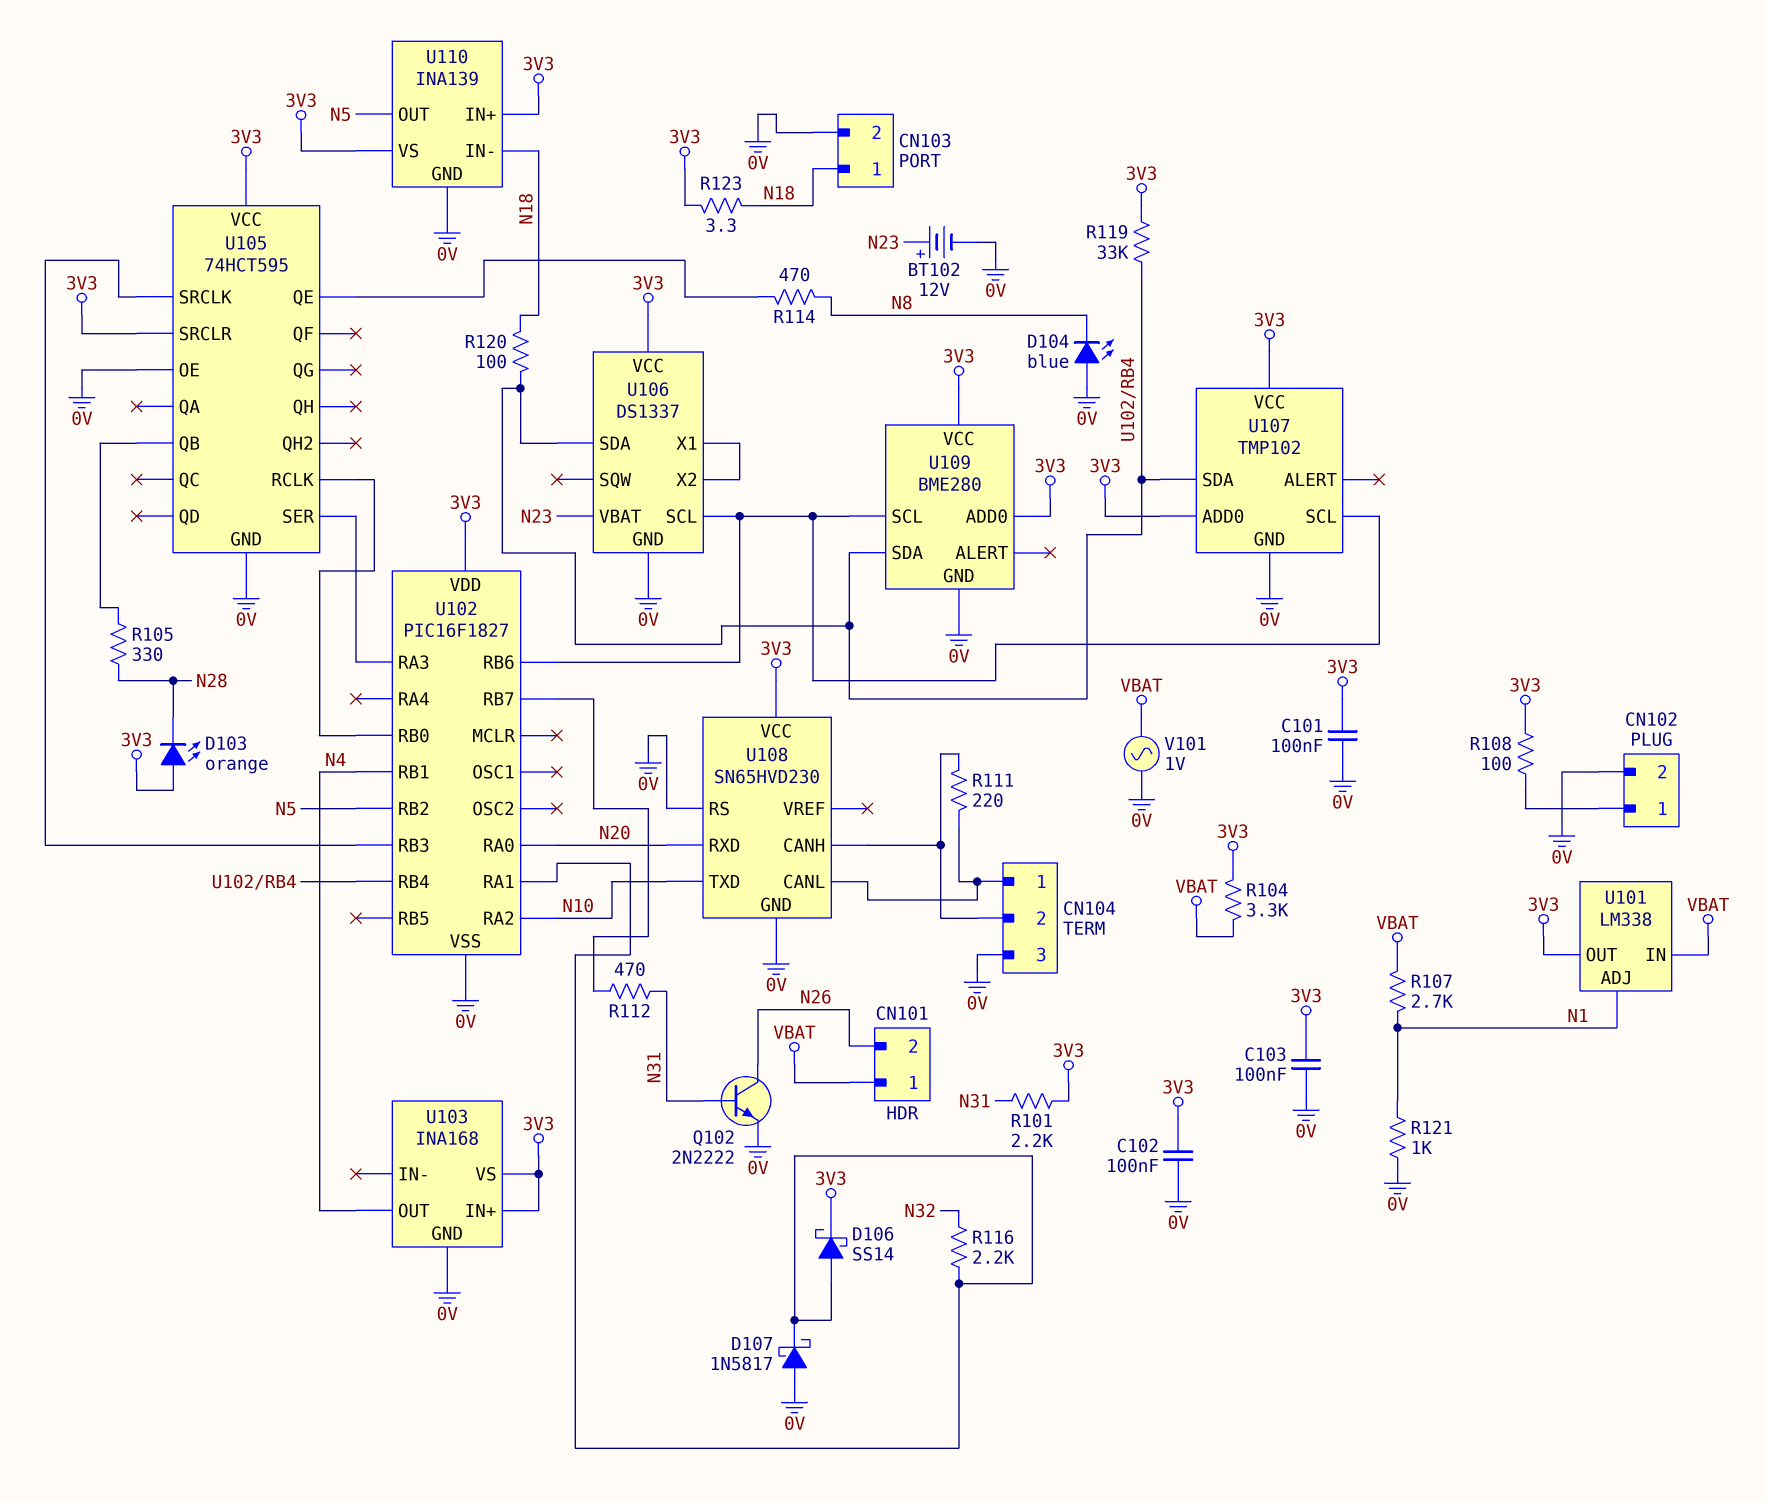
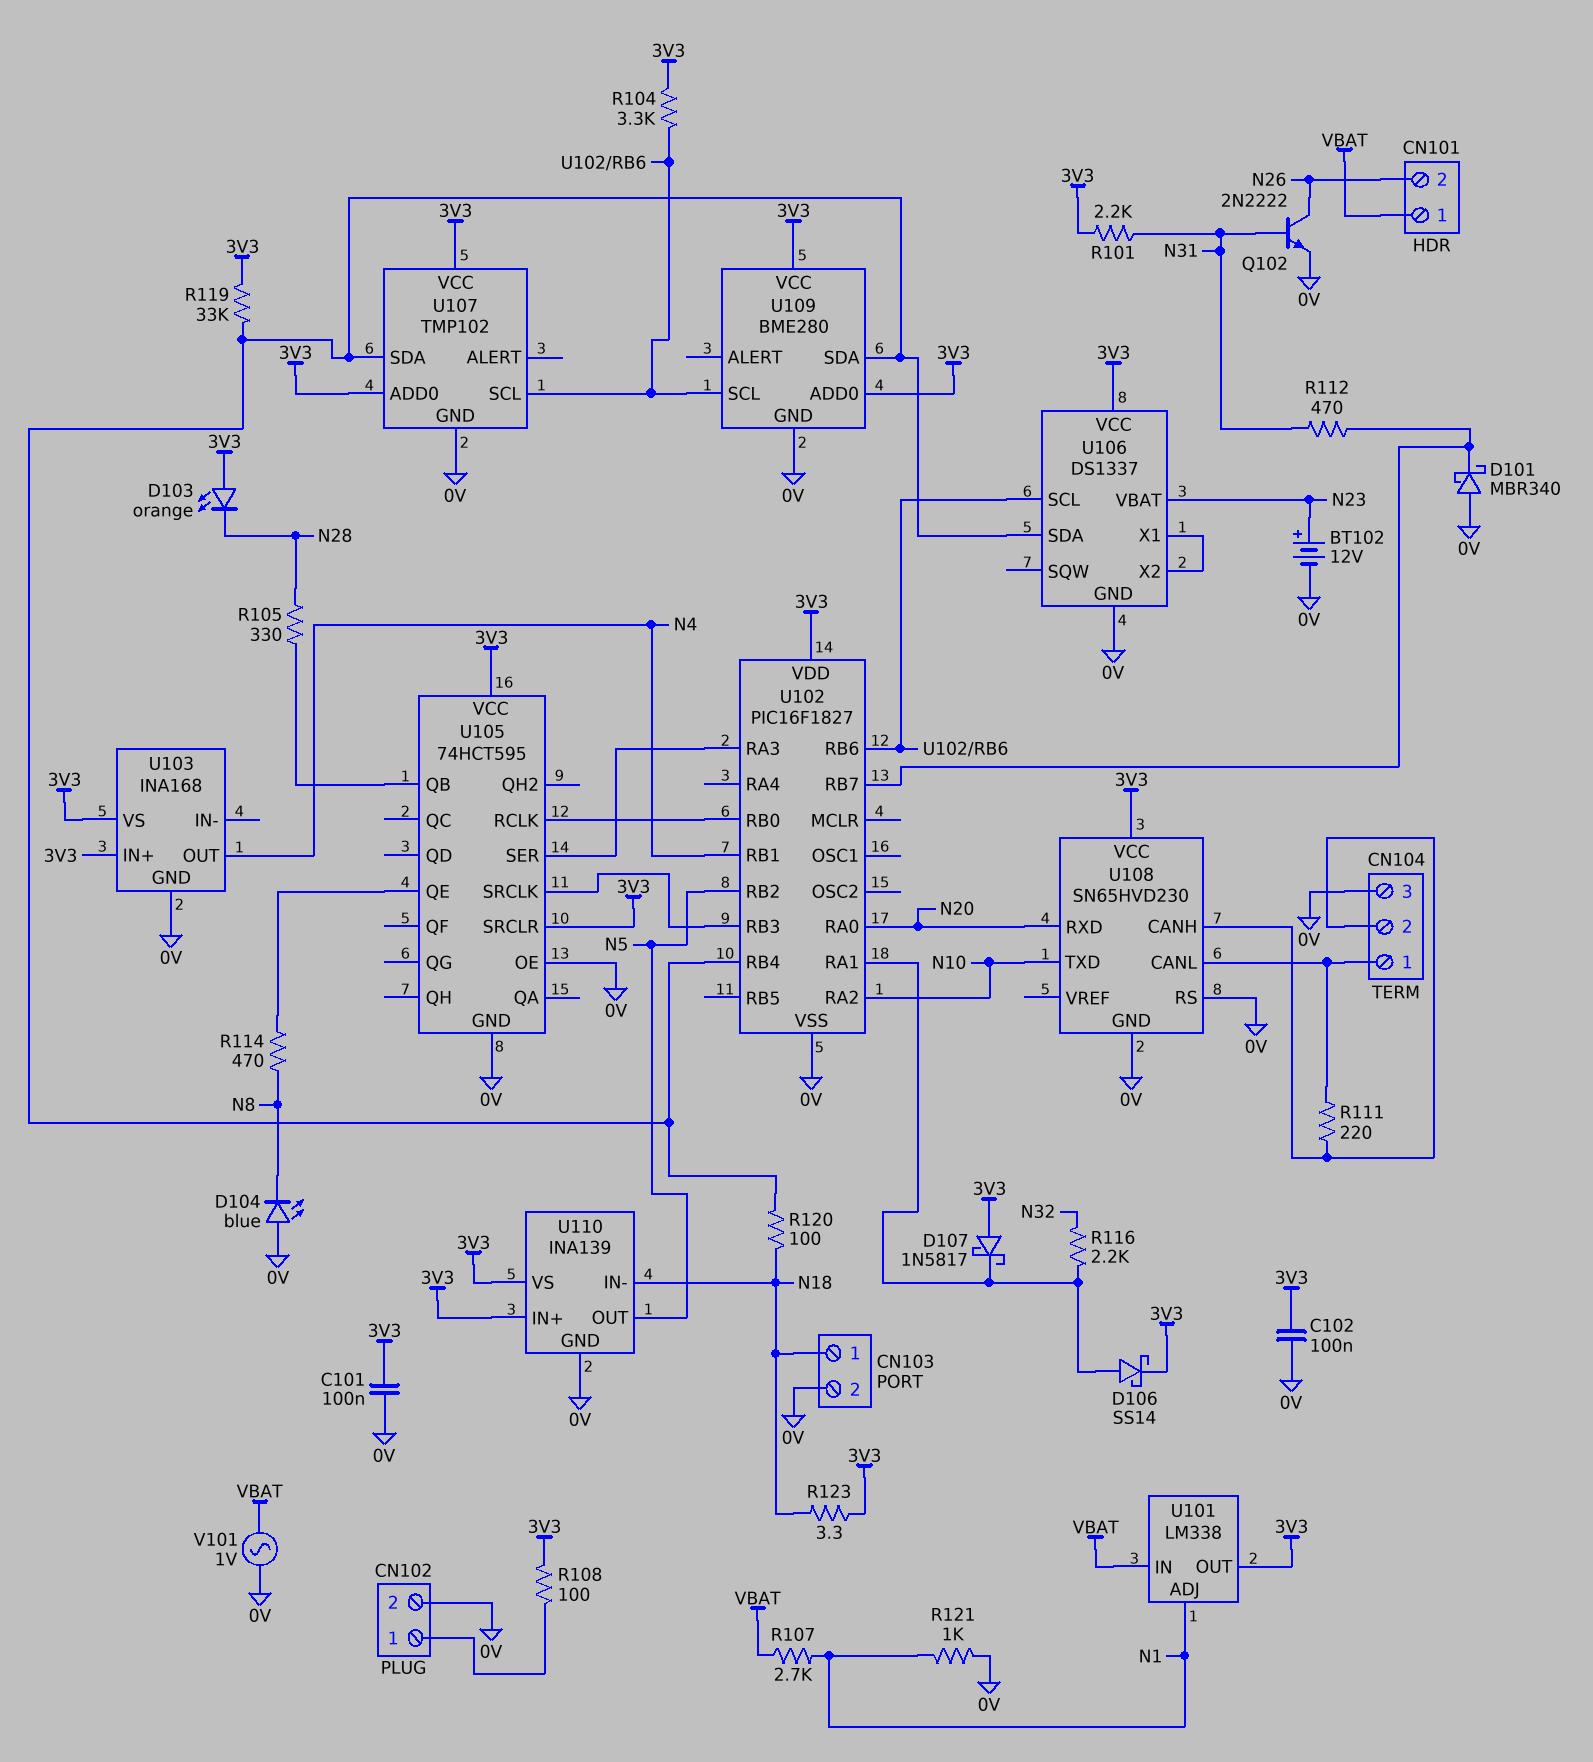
C103: 100nF (0V, 3V3) -> none
D101: none -> schottky MBR340 (A 0V, K U102/RB7)
D107: schottky 1N5817 (A 0V, K U102/RA1) -> schottky 1N5817 (A 3V3, K U102/RA1)
R104: 3.3k (3V3, VBAT) -> 3.3k (3V3, U102/RB6)

